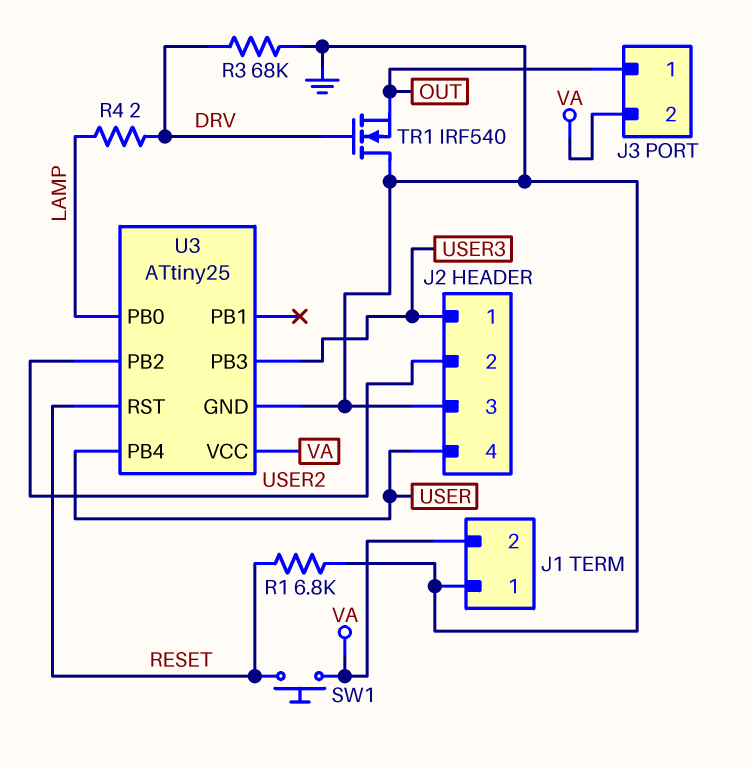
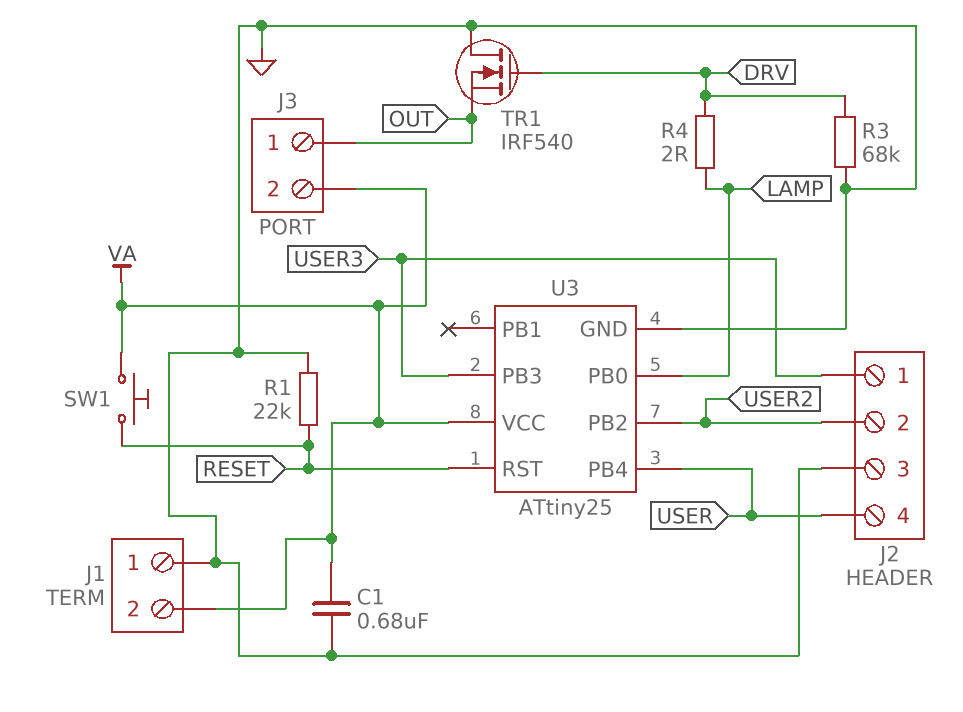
C1: none -> 680nF (GND, VA)
R1: 6.8k (GND, RESET) -> 22k (GND, RESET)

